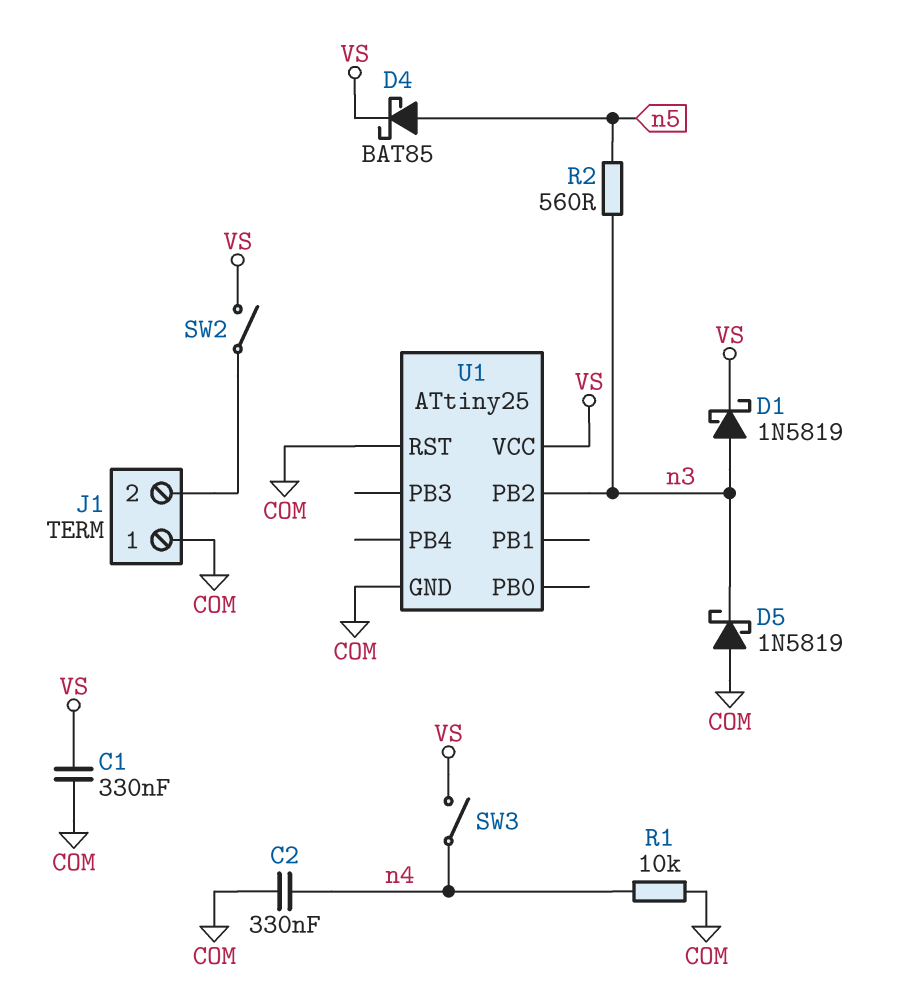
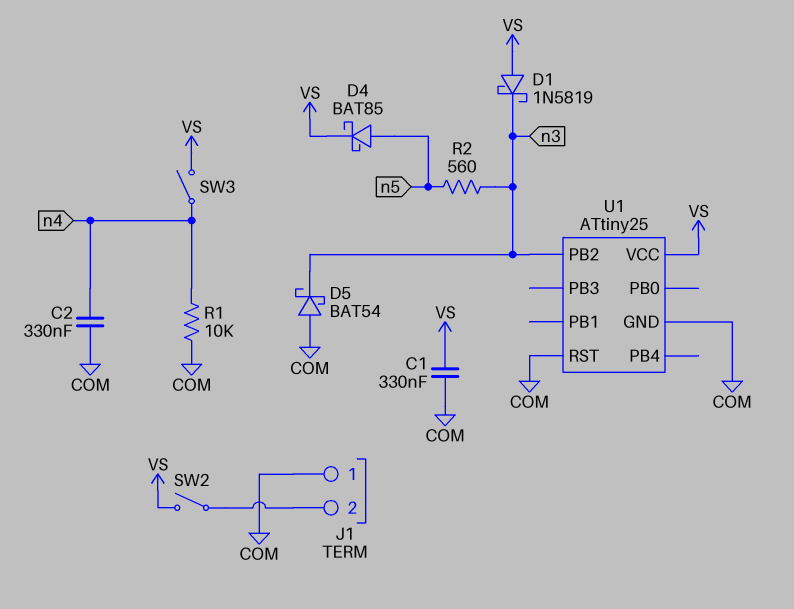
D1: schottky 1N5819 (A n3, K VS) -> schottky 1N5819 (A VS, K n3)
D5: schottky 1N5819 (A COM, K n3) -> schottky BAT54 (A COM, K n3)

